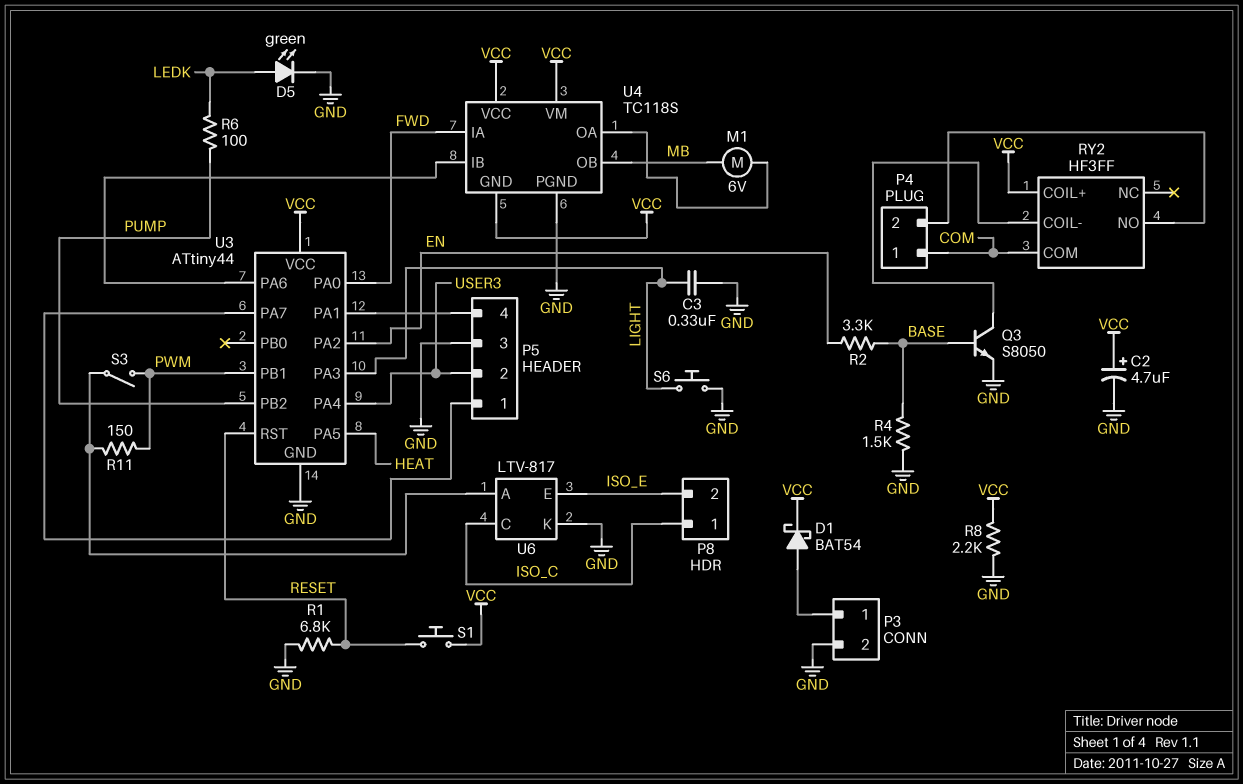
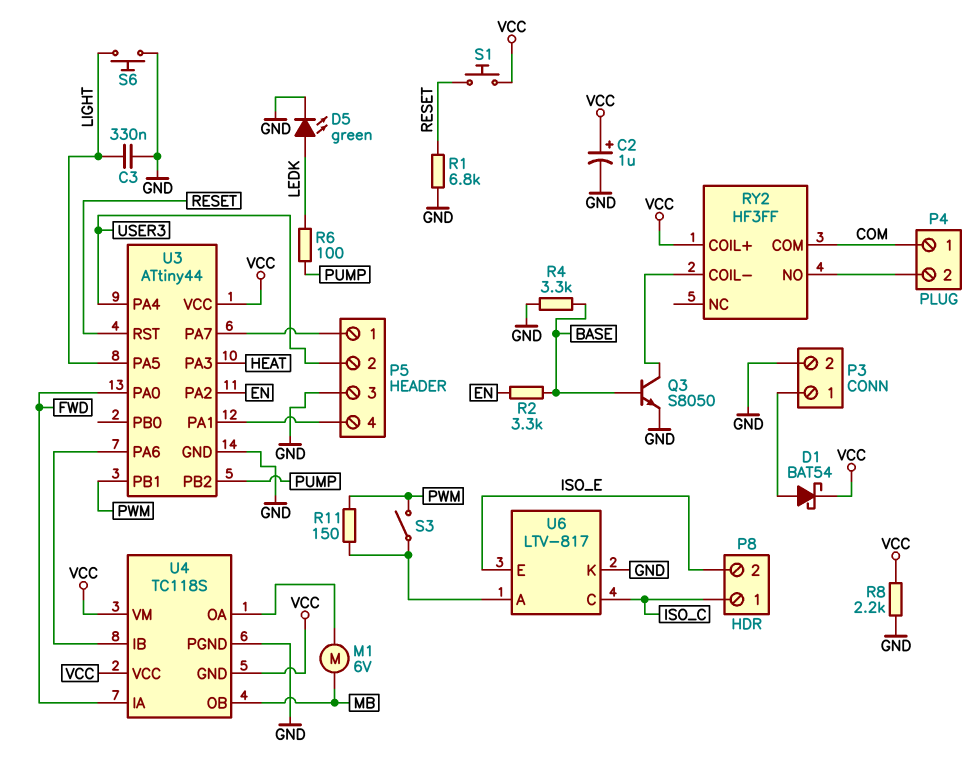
C2: 4.7uF (plus VCC, minus GND) -> 1uF (plus VCC, minus GND)
R4: 1.5k (BASE, GND) -> 3.3k (BASE, GND)
U3 pin PA3: LIGHT -> HEAT
U3 pin PA5: HEAT -> LIGHT

